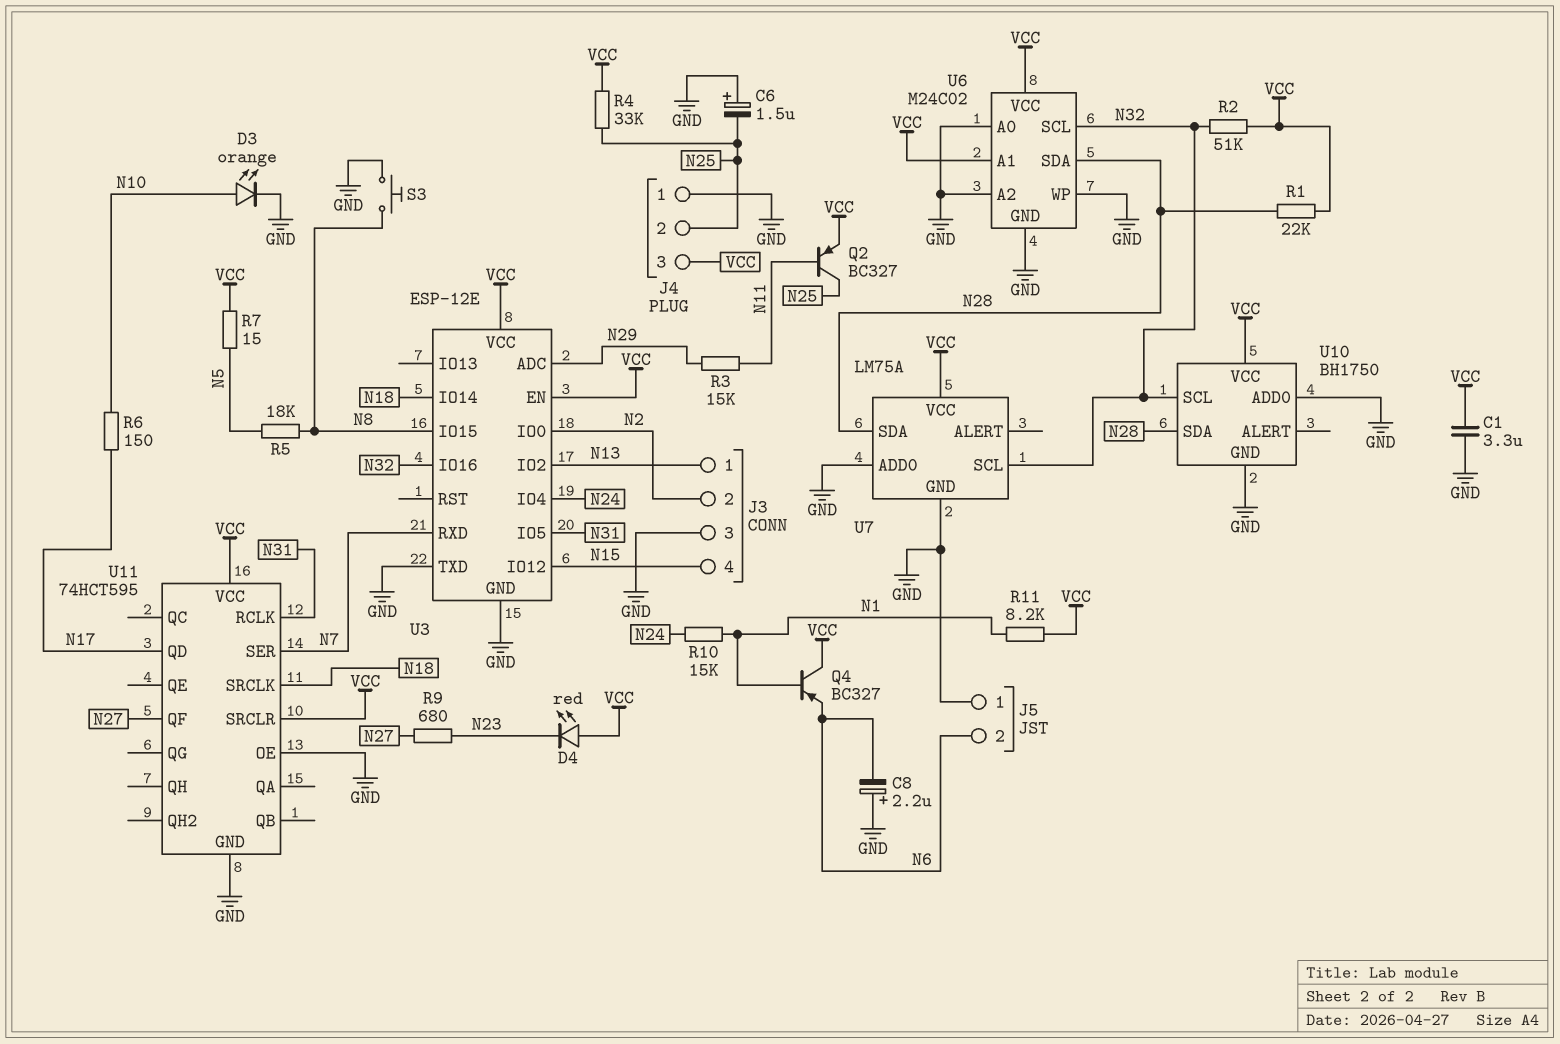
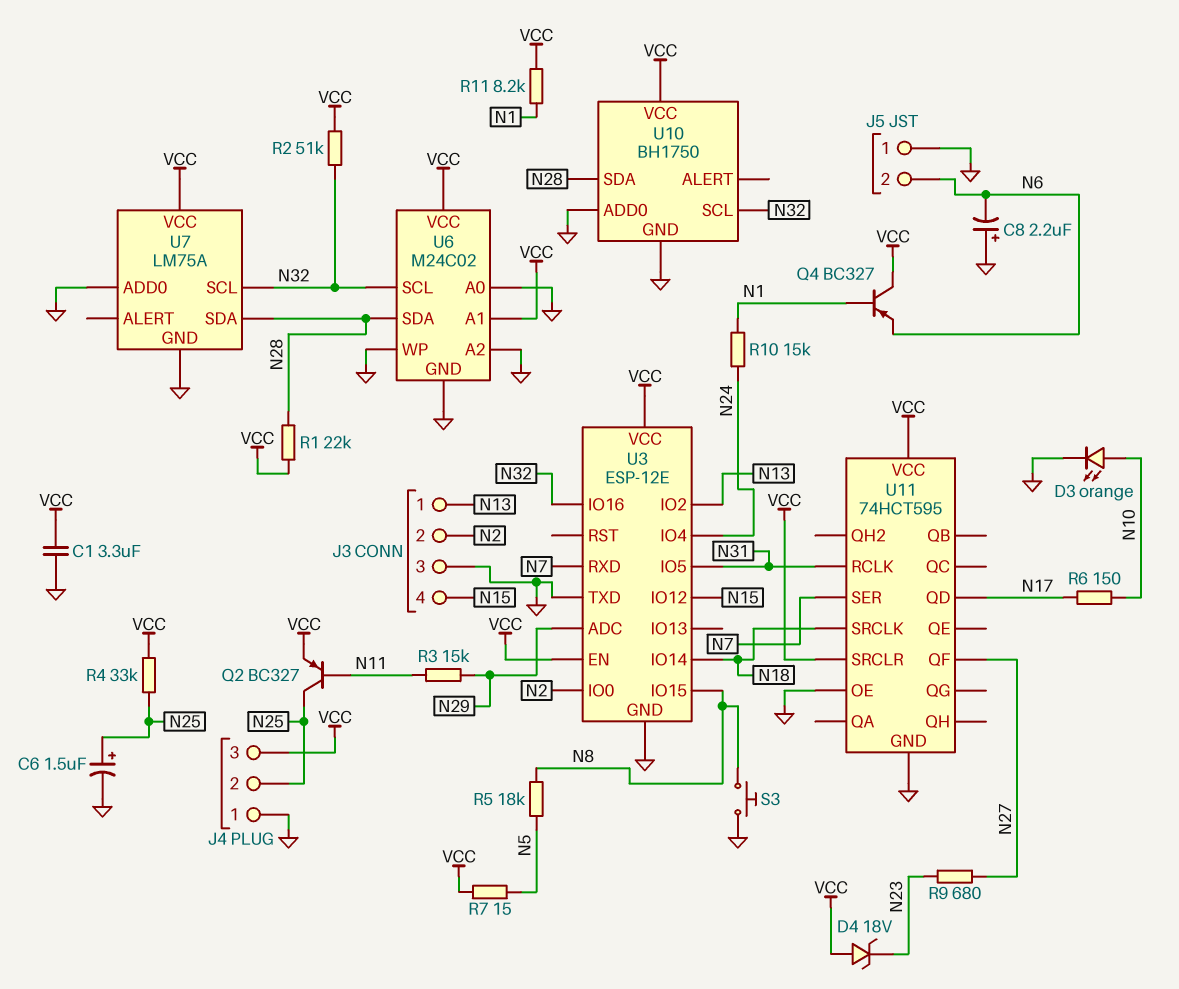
C6: 1.5uF (plus GND, minus N25) -> 1.5uF (plus N25, minus GND)
D4: LED red (A VCC, K N23) -> zener 18V (A VCC, K N23)

